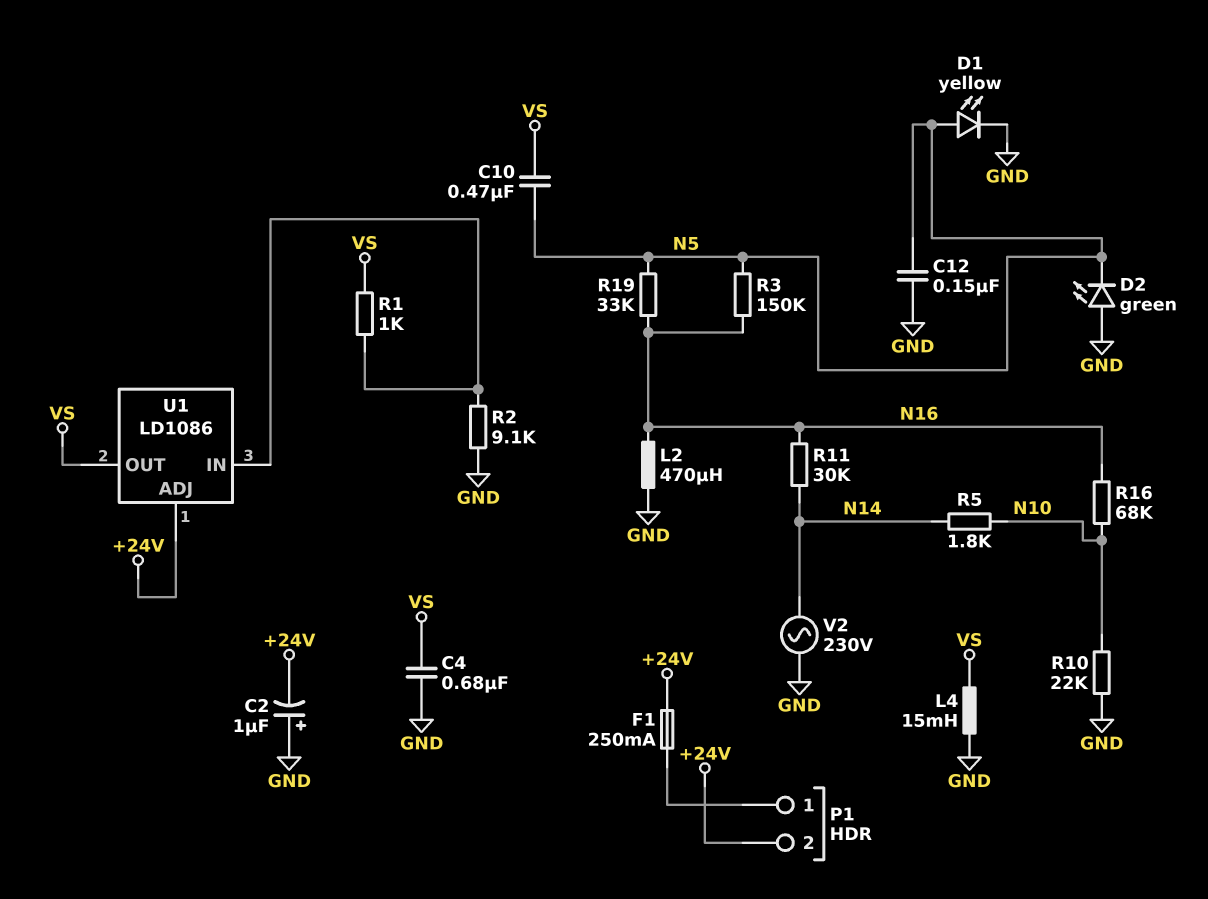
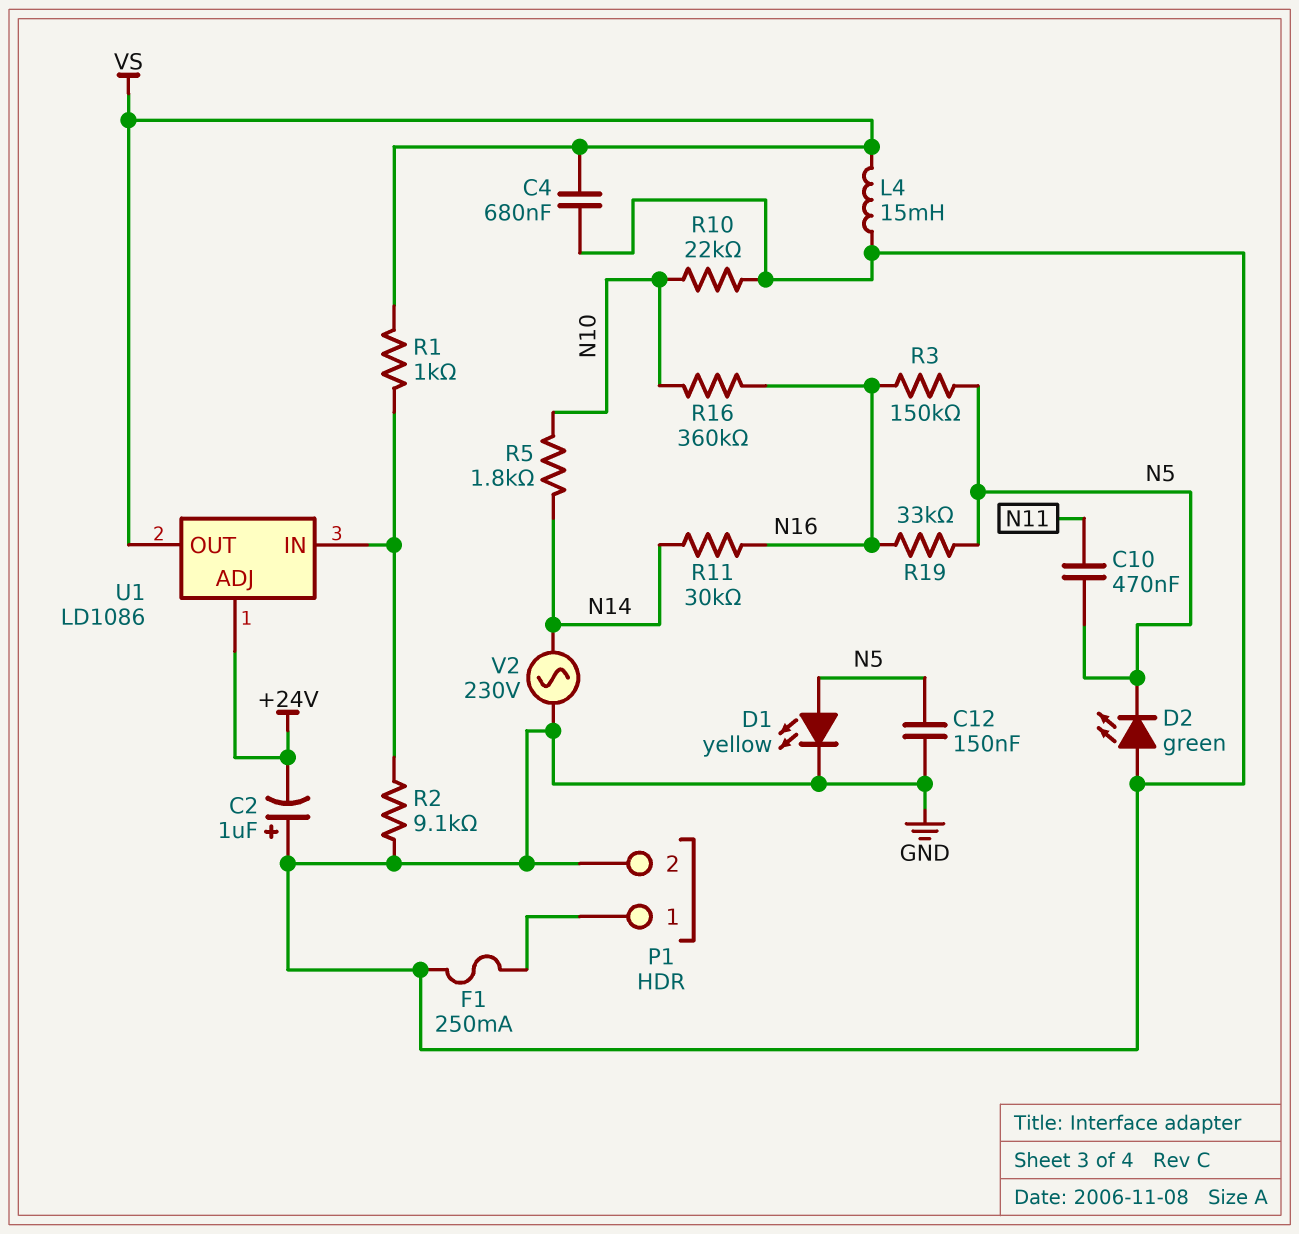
C10: 470nF (N5, VS) -> 470nF (N5, N11)
F1: 250mA (+24V, P1/1) -> 250mA (GND, P1/1)
L2: 470uH (GND, N16) -> none
P1 pin 2: +24V -> GND
R16: 68k (N10, N16) -> 360k (N10, N16)

